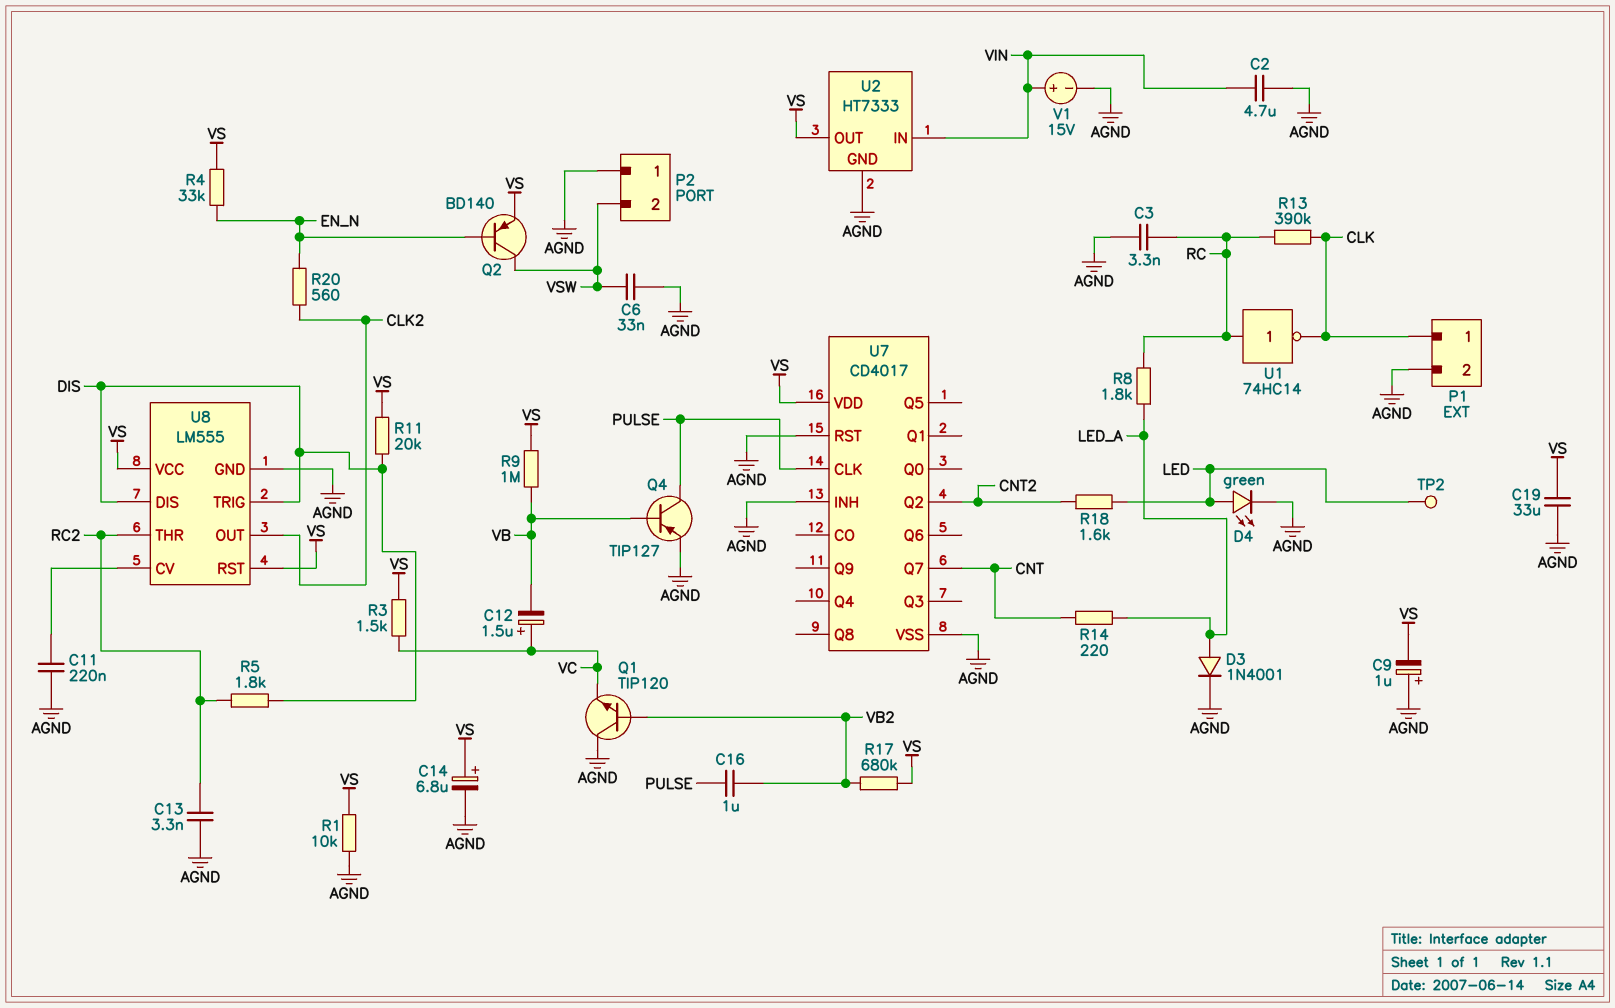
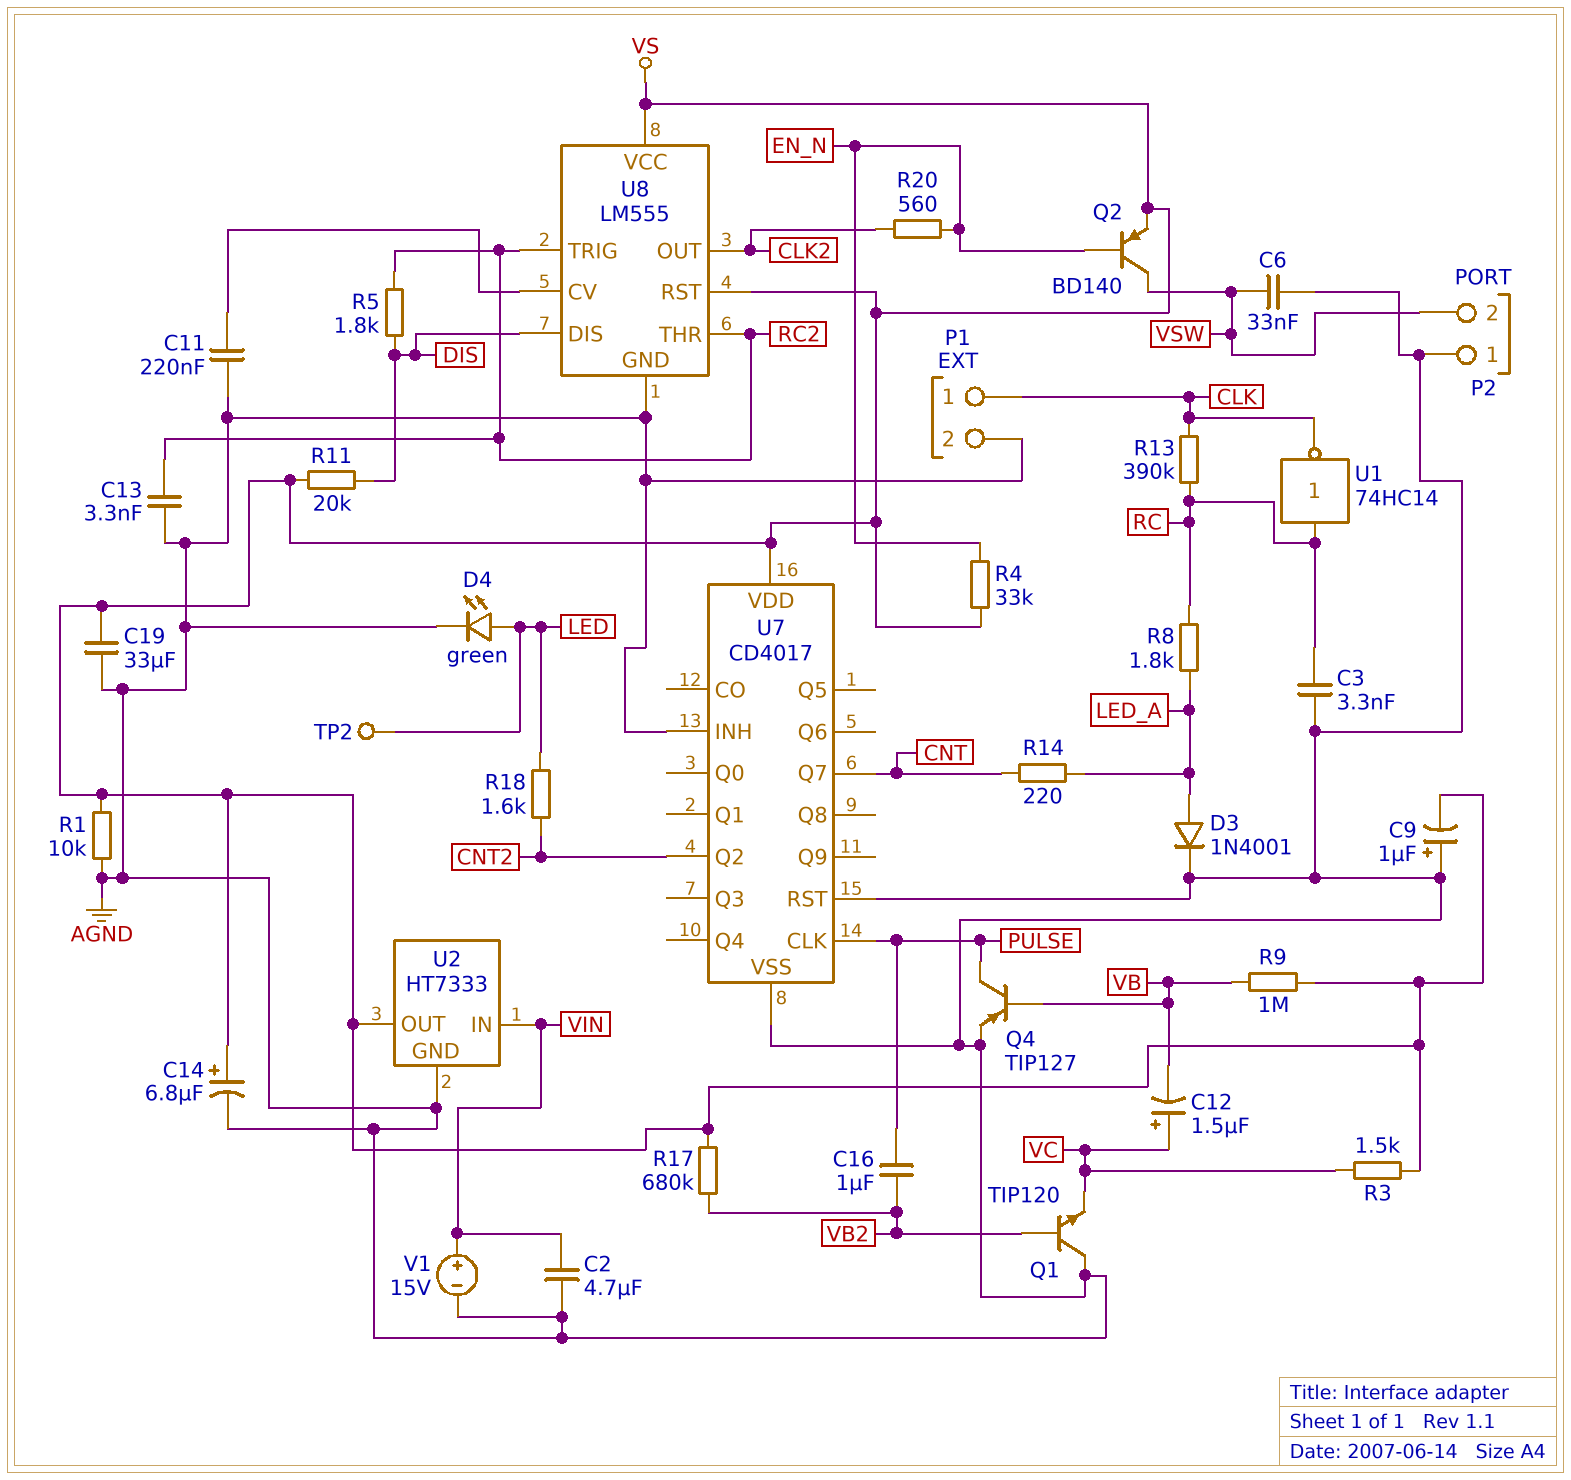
U8 pin TRIG: DIS -> RC2

